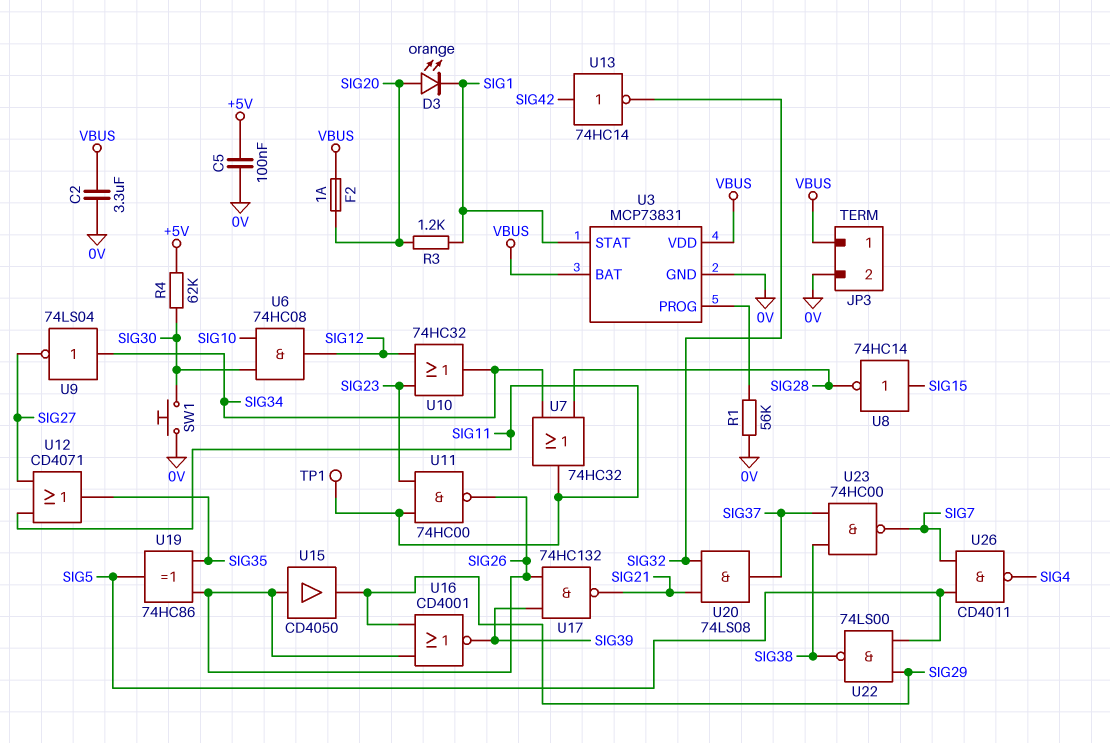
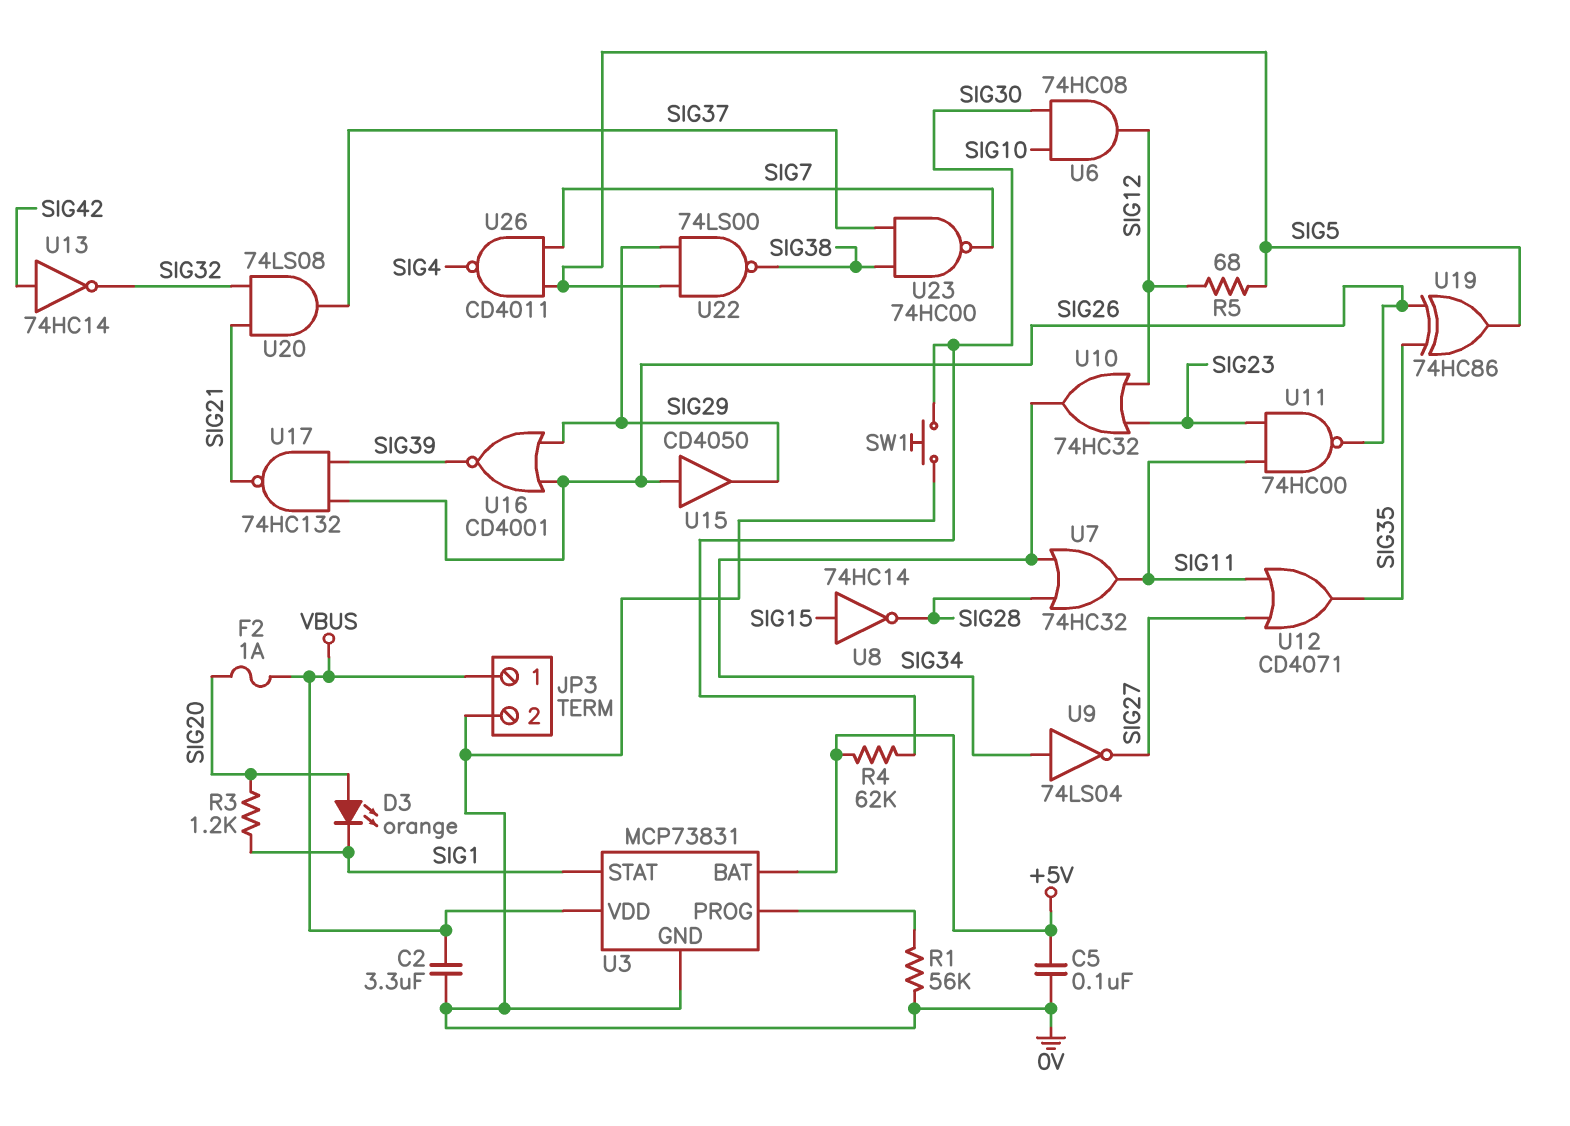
R5: none -> 68 (SIG5, SIG12)
TP1: test point (SIG11) -> none
U3 pin BAT: VBUS -> +5V

